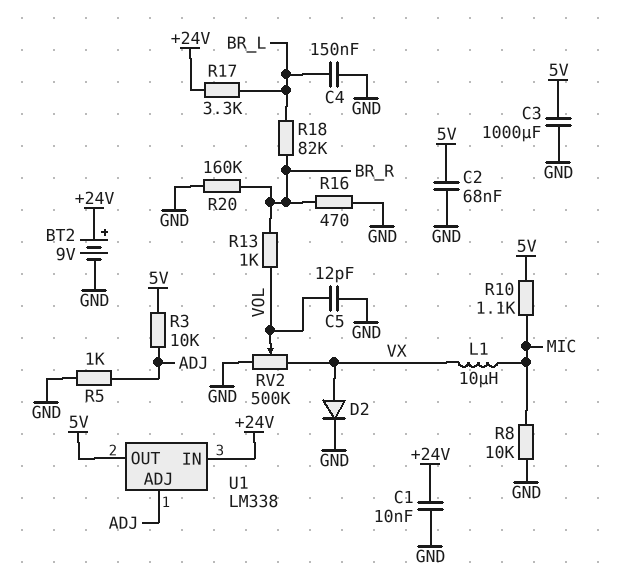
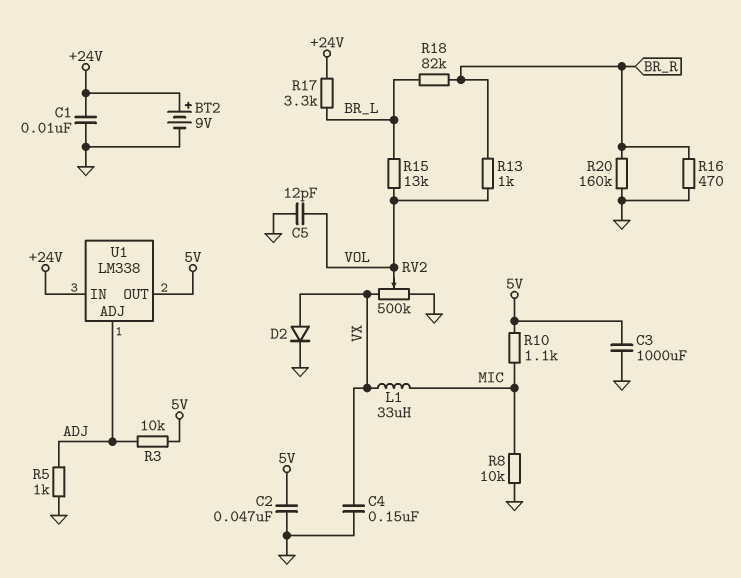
C2: 68nF (5V, GND) -> 47nF (5V, GND)
C4: 150nF (BR_L, GND) -> 150nF (GND, VX)
L1: 10uH (MIC, VX) -> 33uH (MIC, VX)
R15: none -> 13k (BR_L, VOL)

